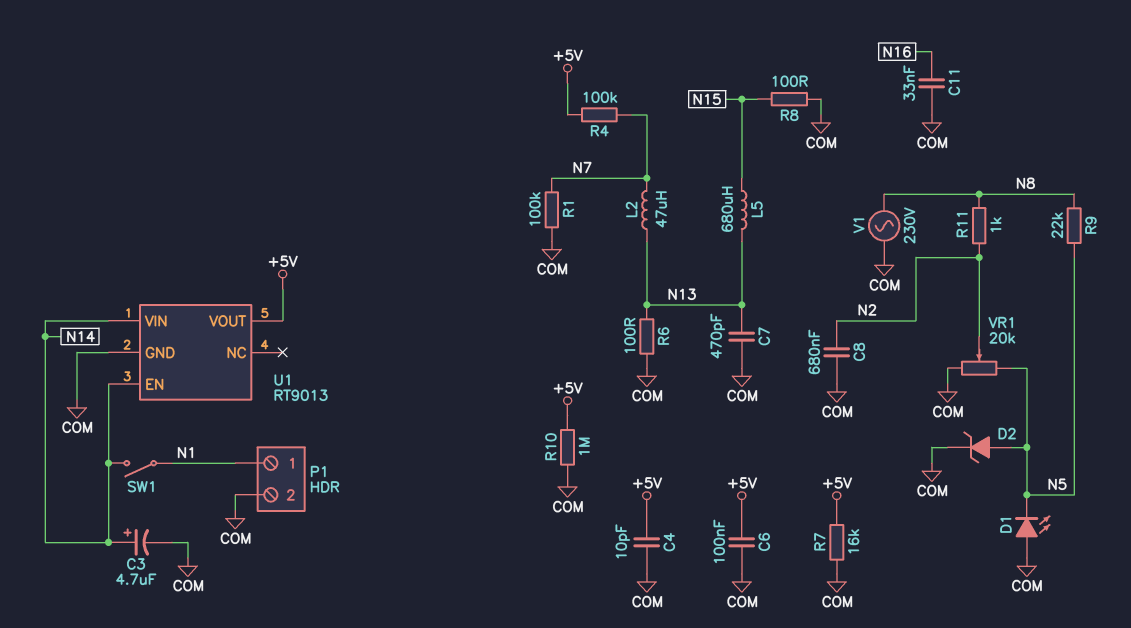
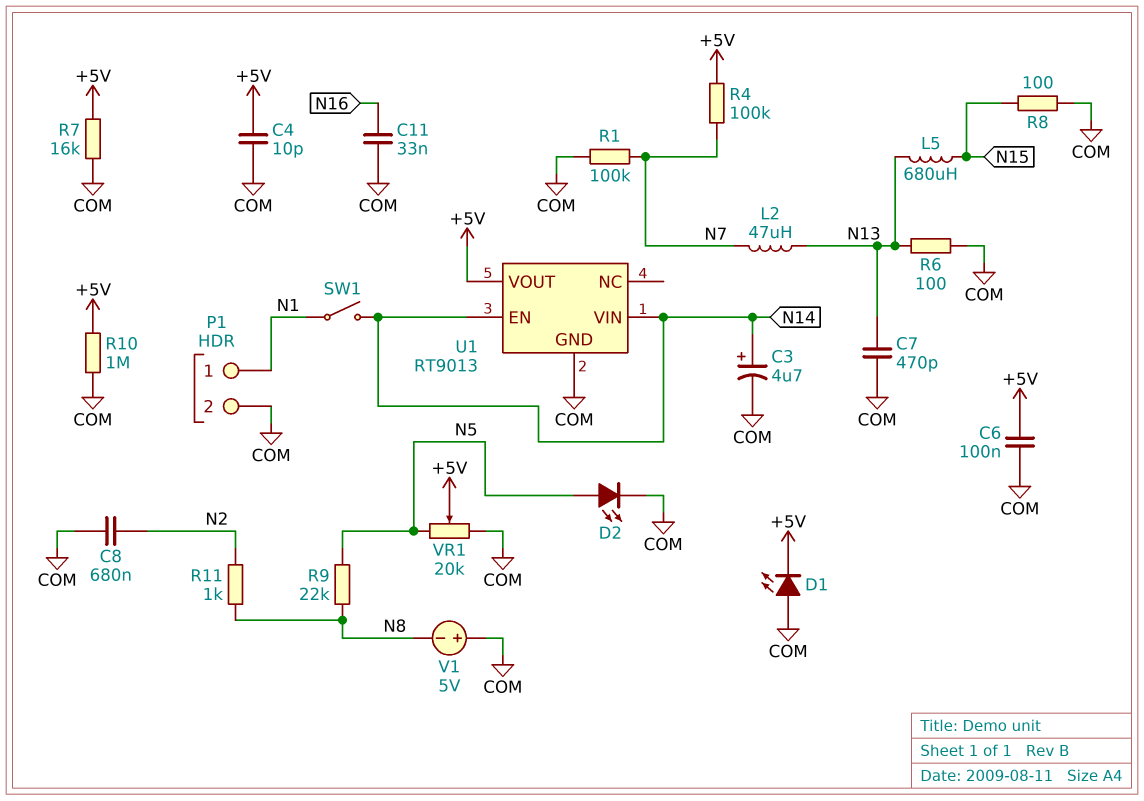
D1: LED (A COM, K N5) -> LED (A COM, K +5V)
D2: zener (A N5, K COM) -> LED (A N5, K COM)
V1: AC 230V (COM, N8) -> 5V (plus COM, minus N8)
VR1: 20k (COM, N5, wiper N2) -> 20k (COM, N5, wiper +5V)

